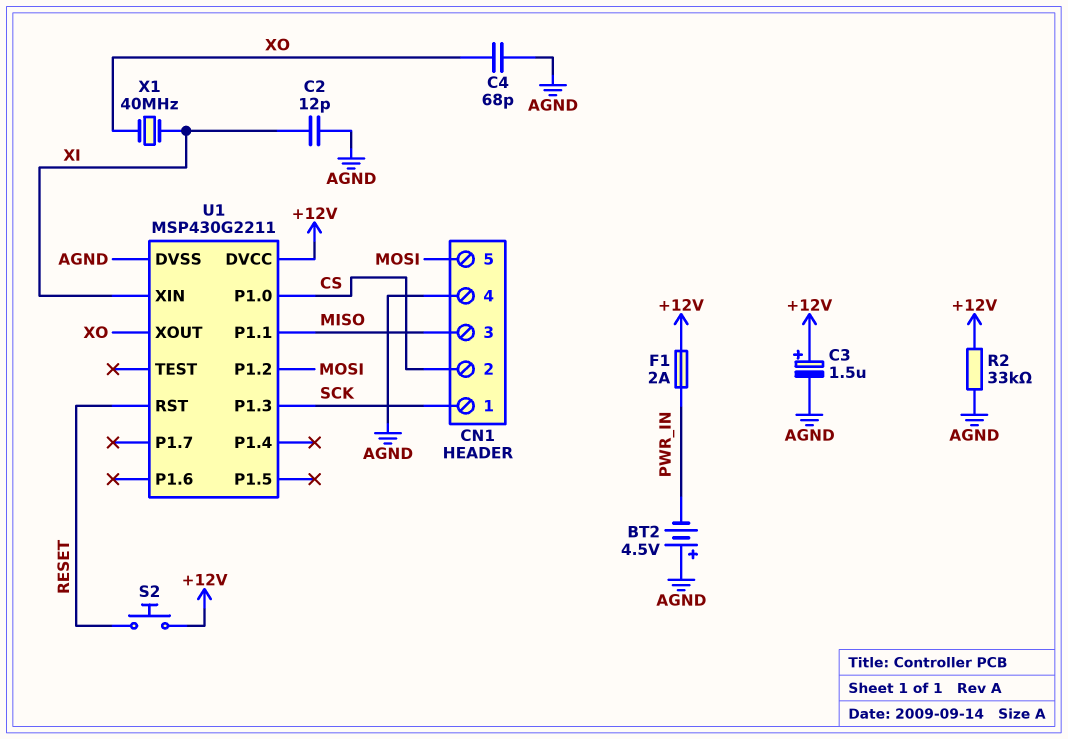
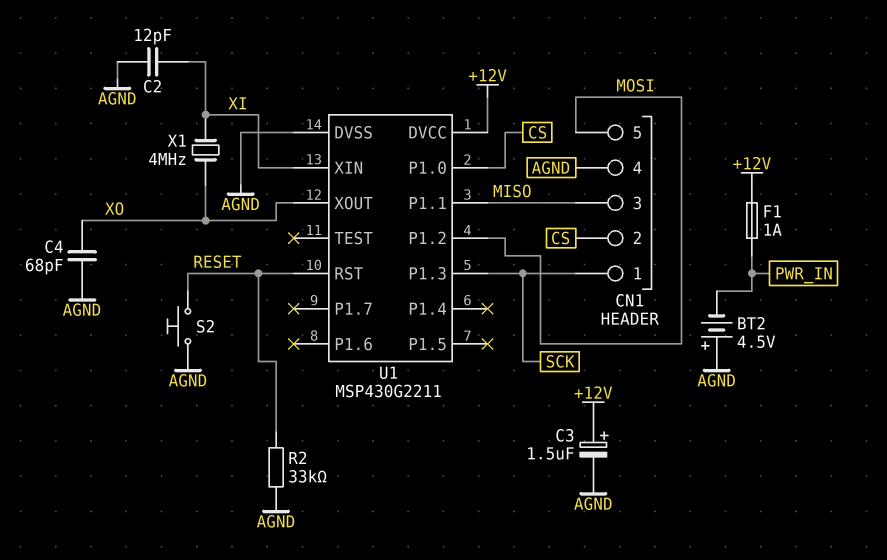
F1: 2A (+12V, PWR_IN) -> 1A (+12V, PWR_IN)
R2: 33k (+12V, AGND) -> 33k (AGND, RESET)
S2: button (+12V, RESET) -> button (AGND, RESET)
X1: 40MHz (XI, XO) -> 4MHz (XI, XO)

